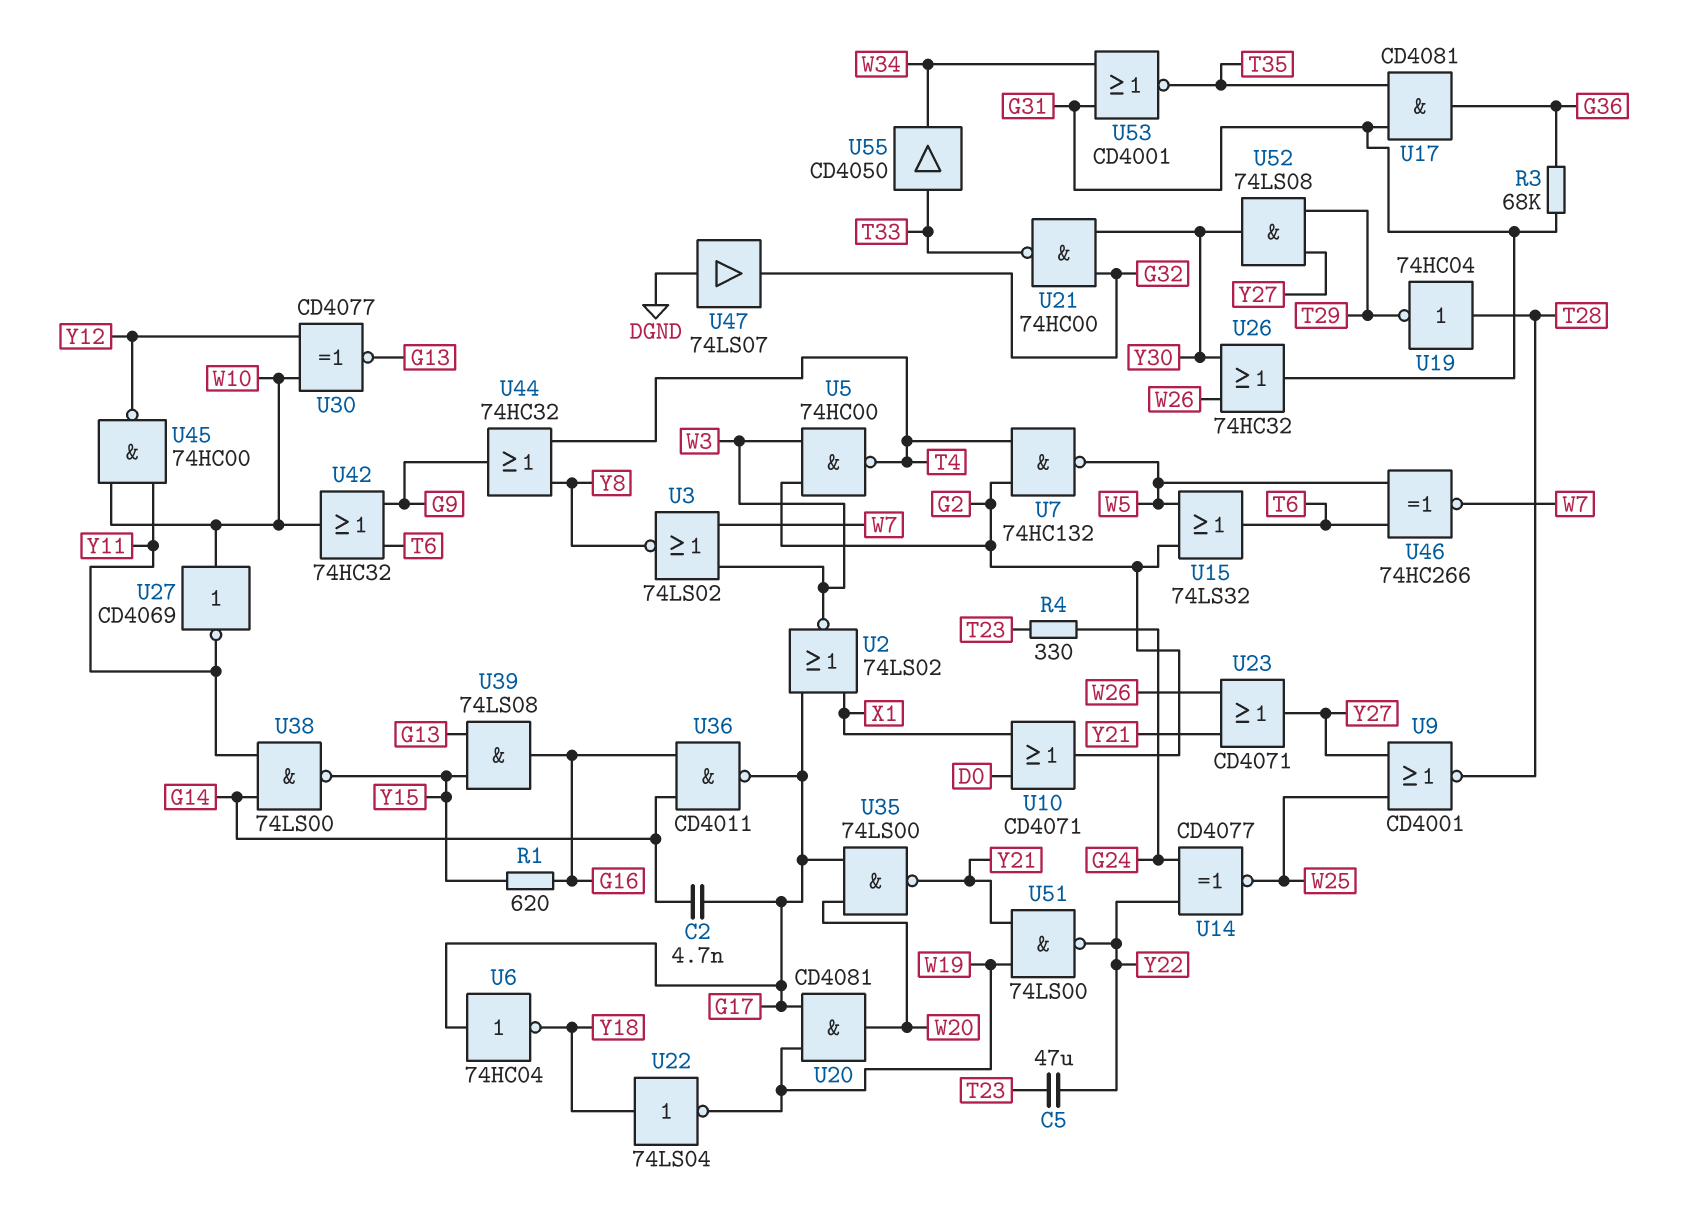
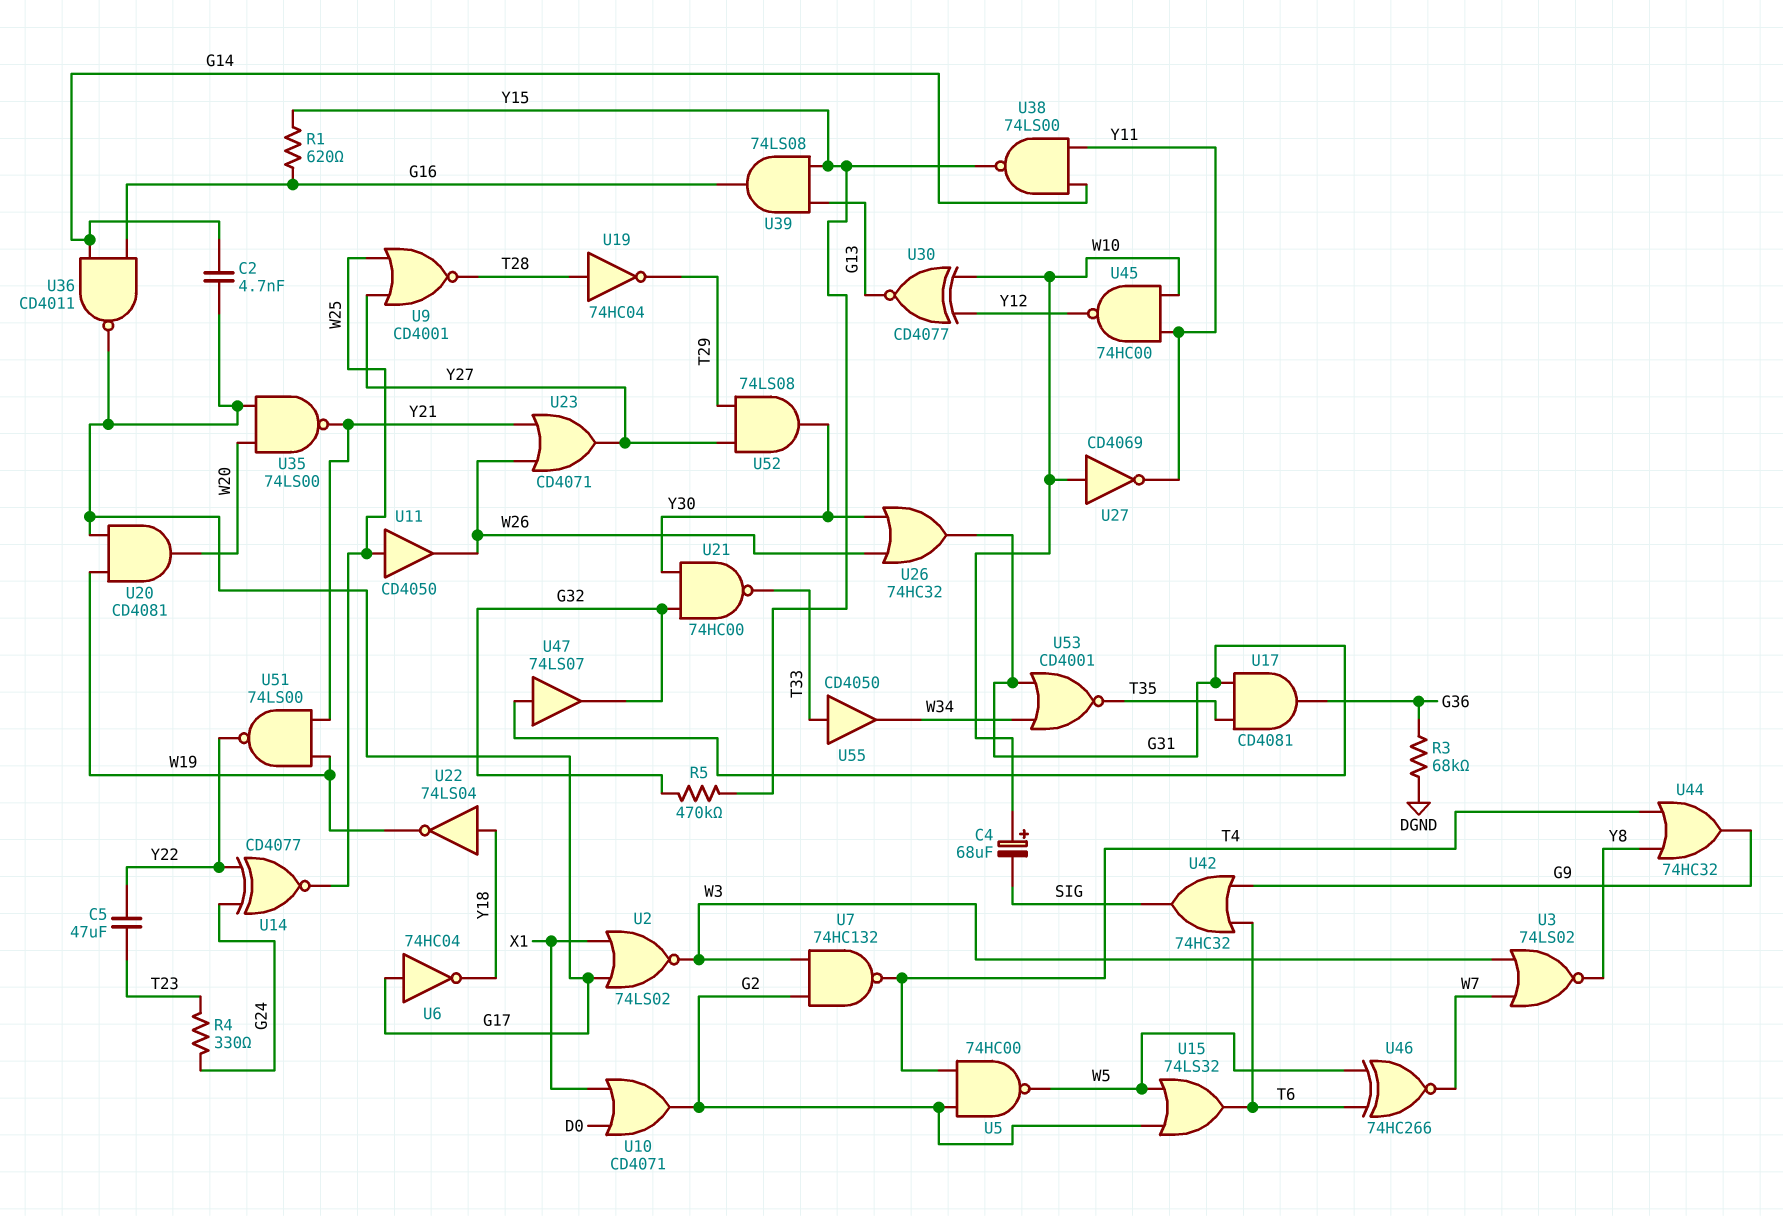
C4: none -> 68uF (plus W10, minus SIG)
R3: 68k (G31, G36) -> 68k (DGND, G36)
R5: none -> 470k (G32, Y15)
U5: NAND 74HC00 (in G2, in W3, out T4) -> NAND 74HC00 (in G2, in T4, out W5)
U7: NAND 74HC132 (in G2, in T4, out W5) -> NAND 74HC132 (in G2, in W3, out T4)
U11: none -> buffer CD4050 (in W25, out W26)
U42: OR 74HC32 (in G9, in T6, out W10) -> OR 74HC32 (in G9, in T6, out SIG)
U47: buffer 74LS07 (in DGND, out G32) -> buffer 74LS07 (in G31, out G32)

